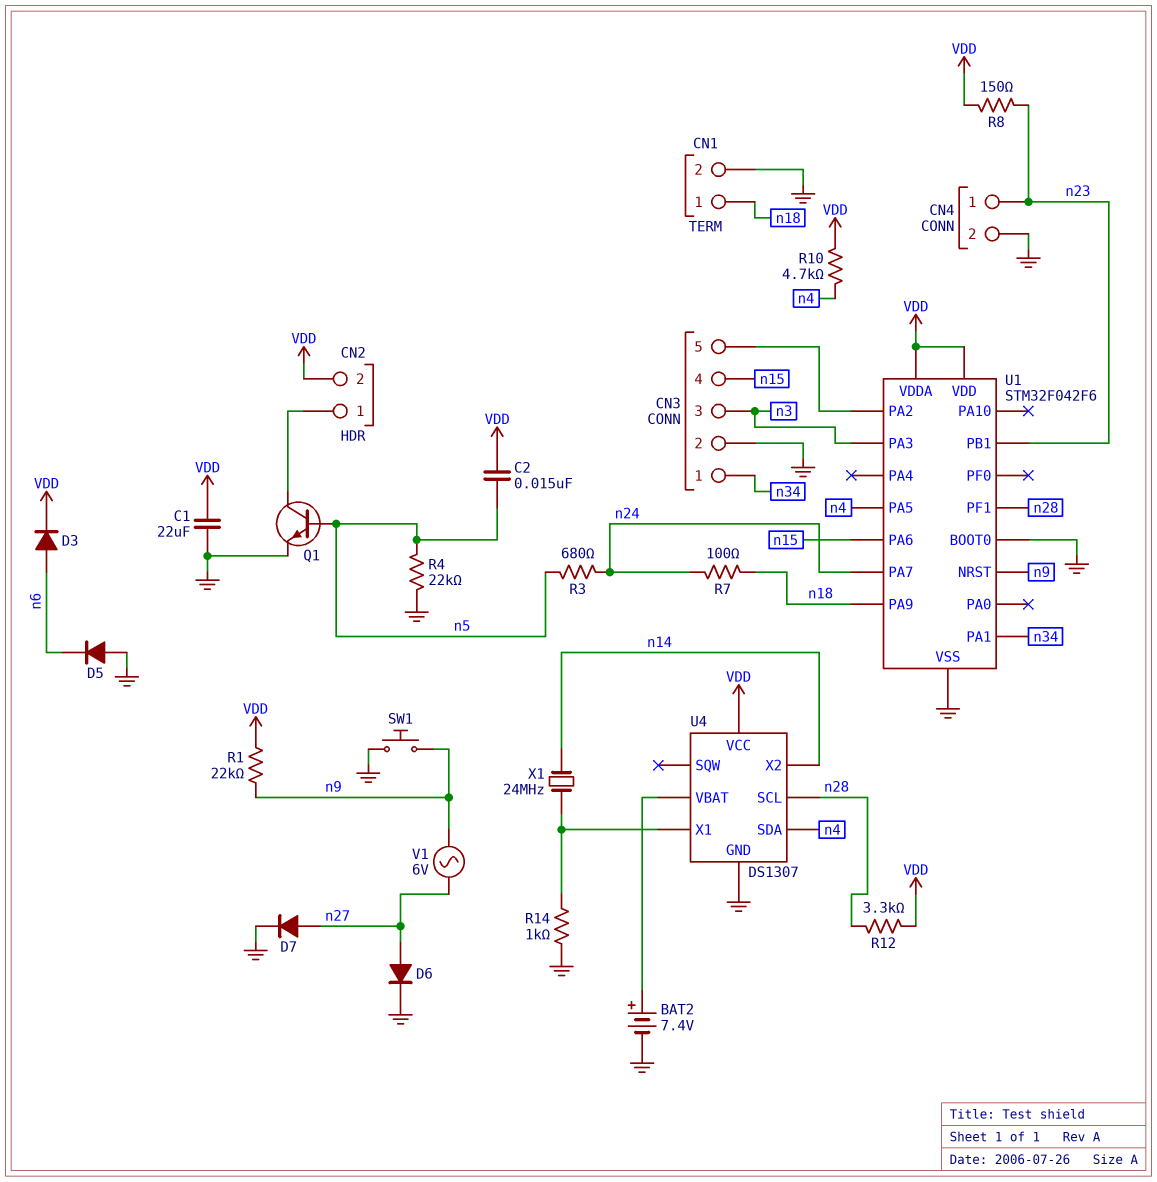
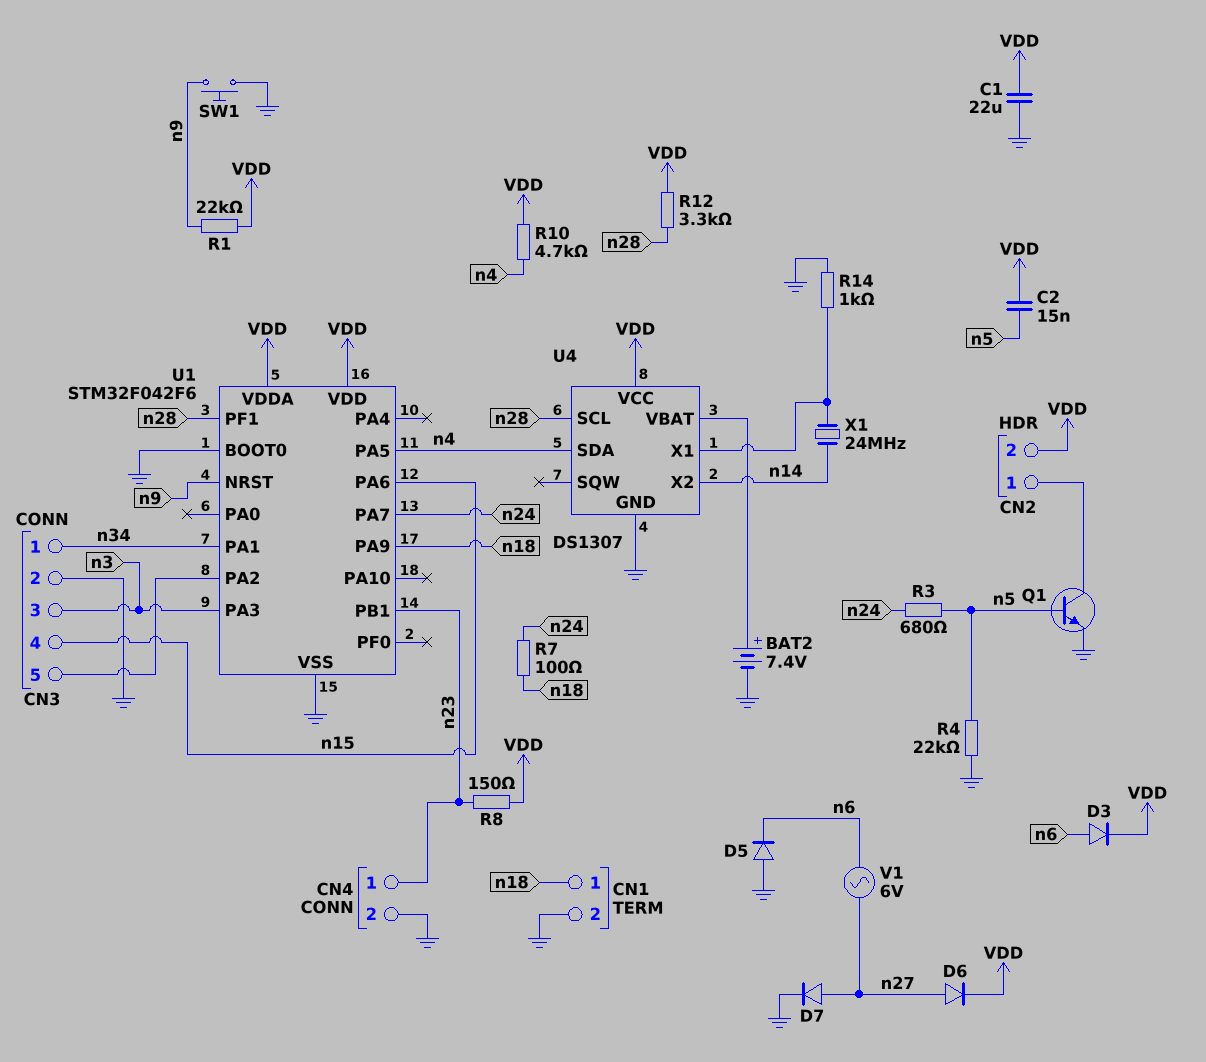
D6: diode (A n27, K GND) -> diode (A n27, K VDD)
V1: AC 6V (n9, n27) -> AC 6V (n6, n27)

